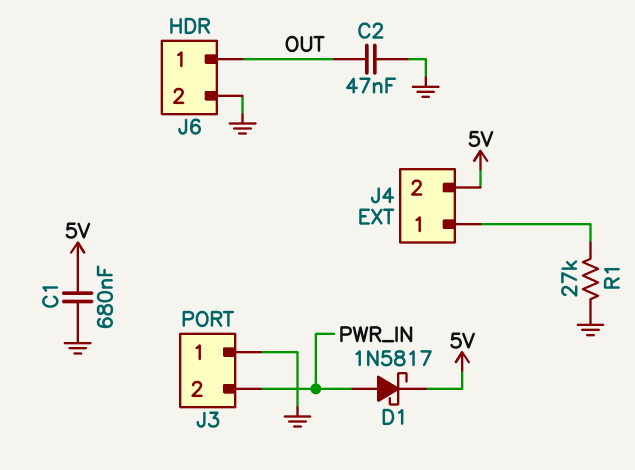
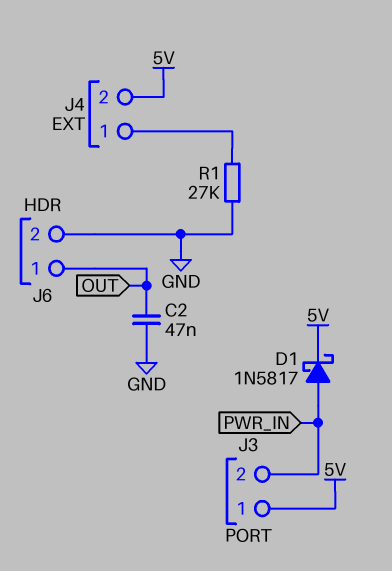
C1: 680nF (5V, GND) -> none
J3 pin 1: GND -> 5V

